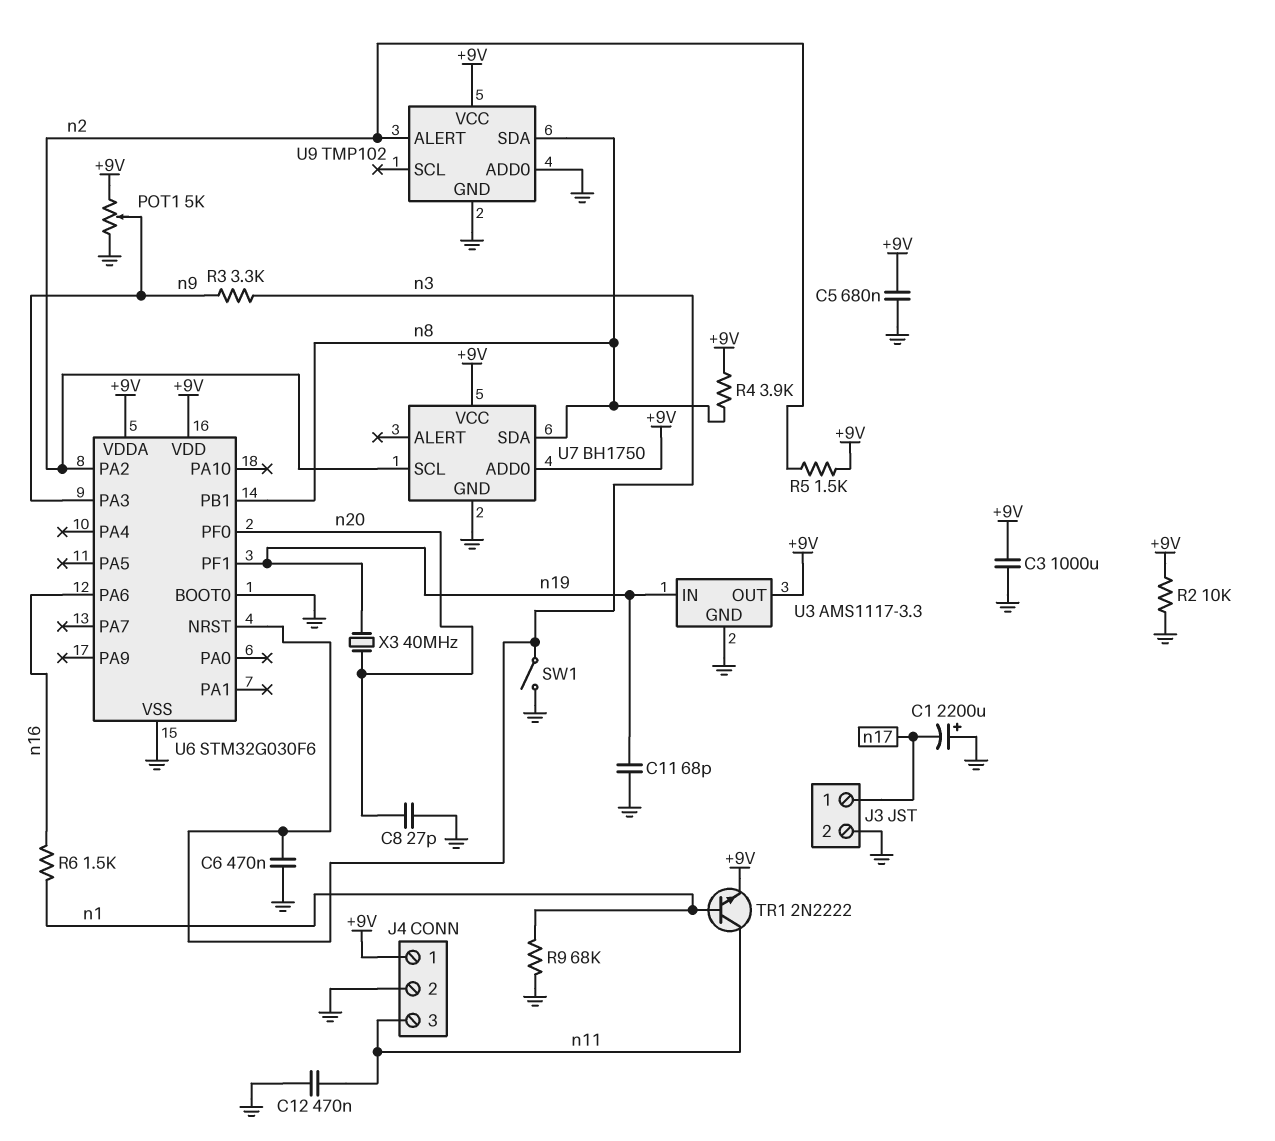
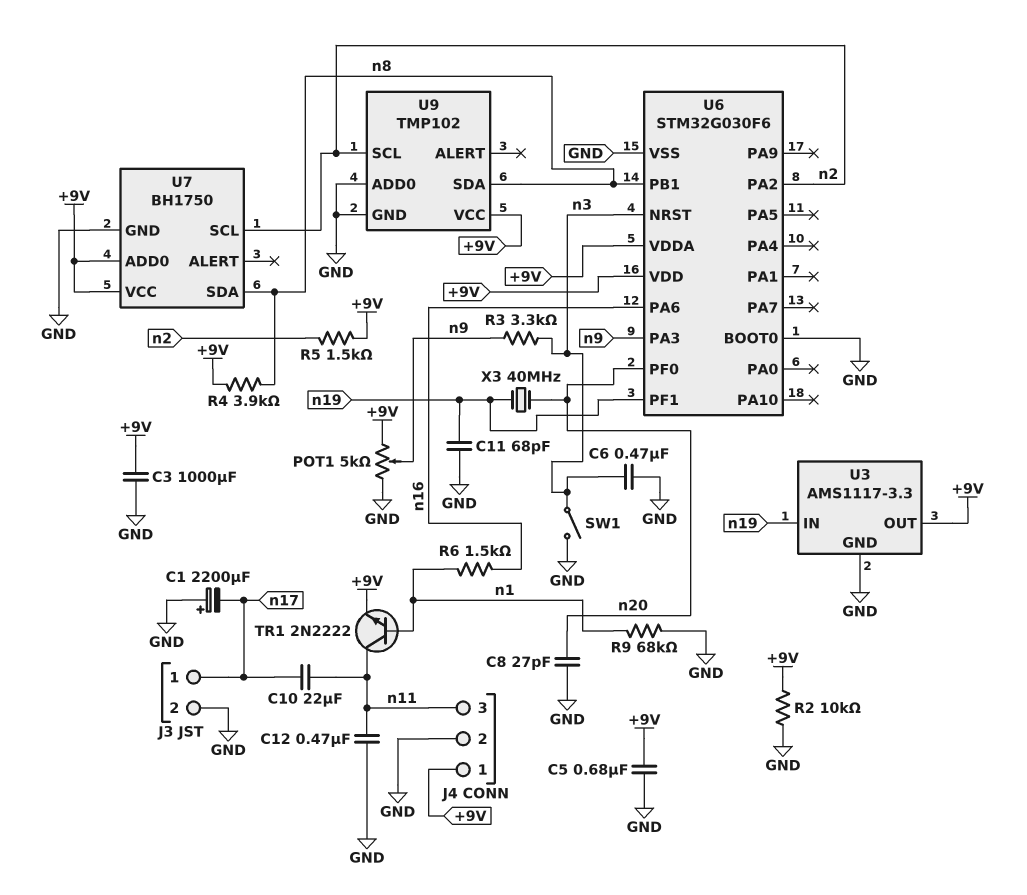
C10: none -> 22uF (n11, n17)
U9 pin ALERT: n2 -> none
U9 pin SCL: none -> n2

